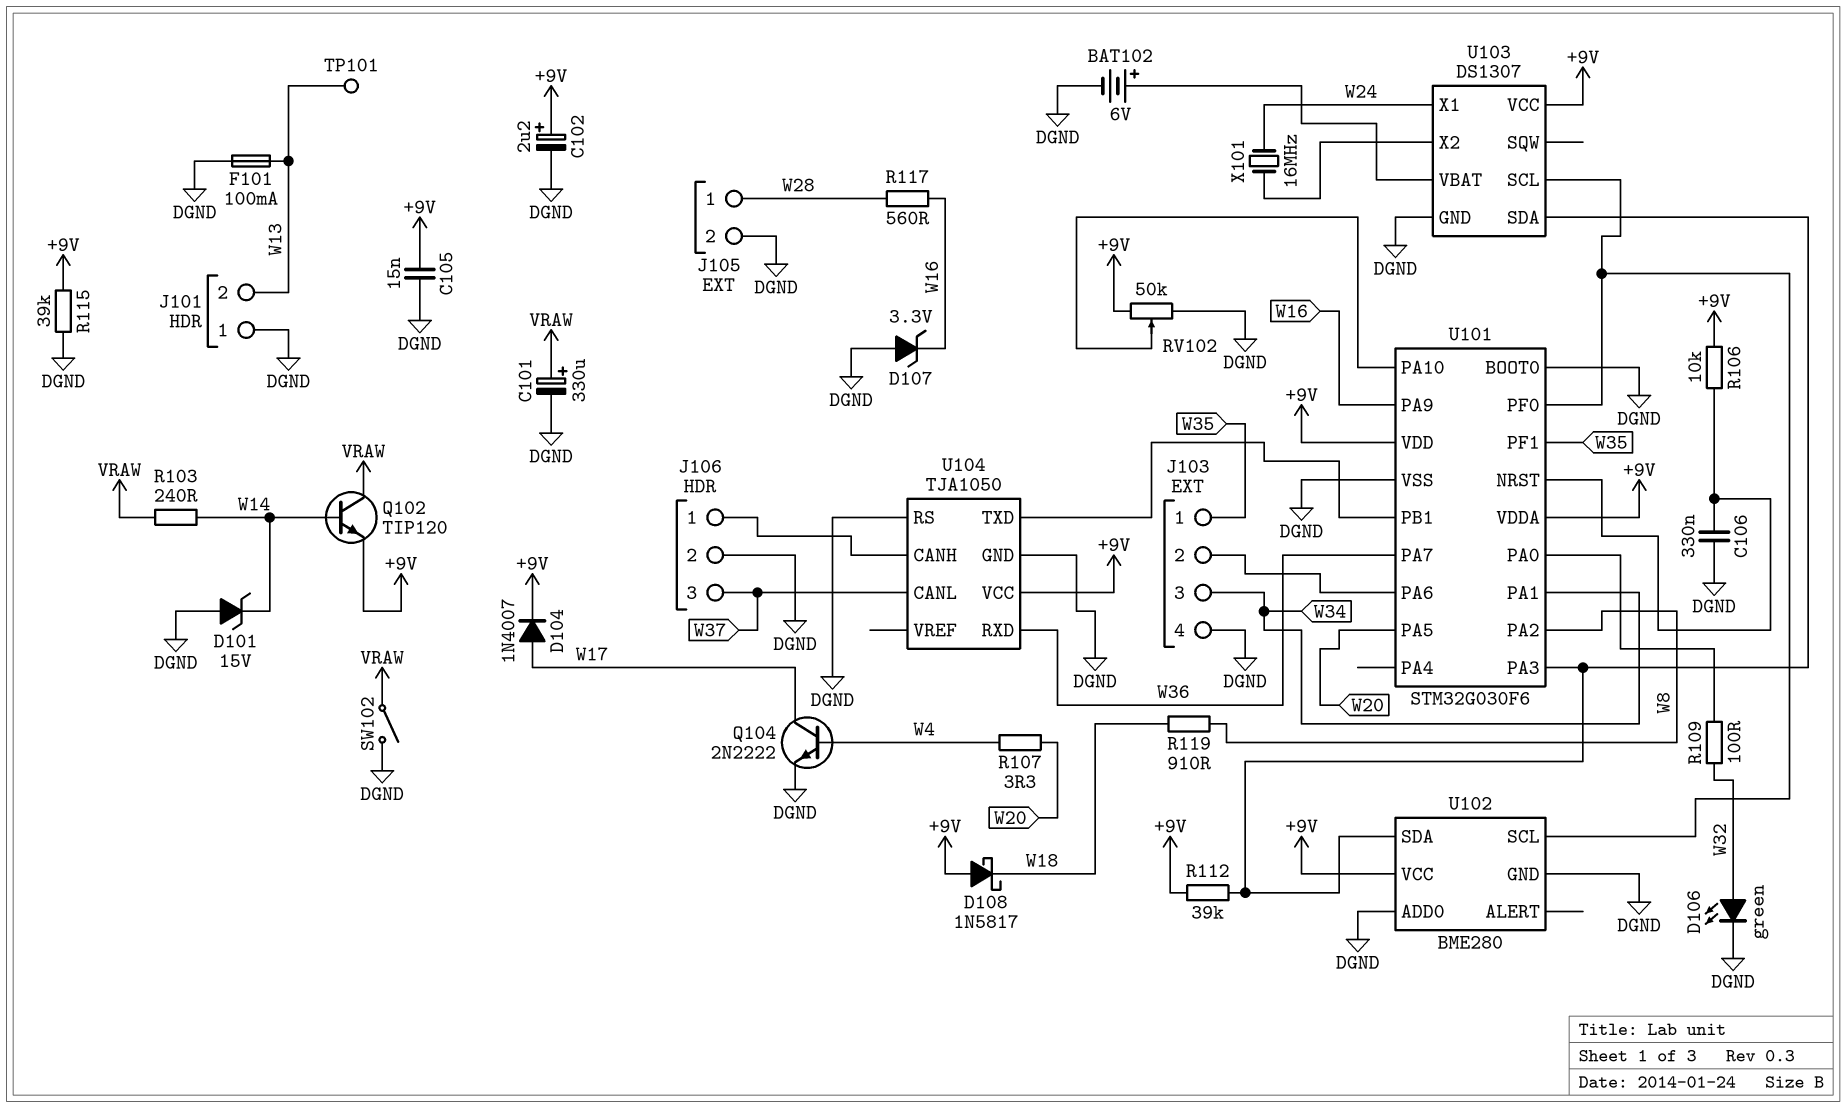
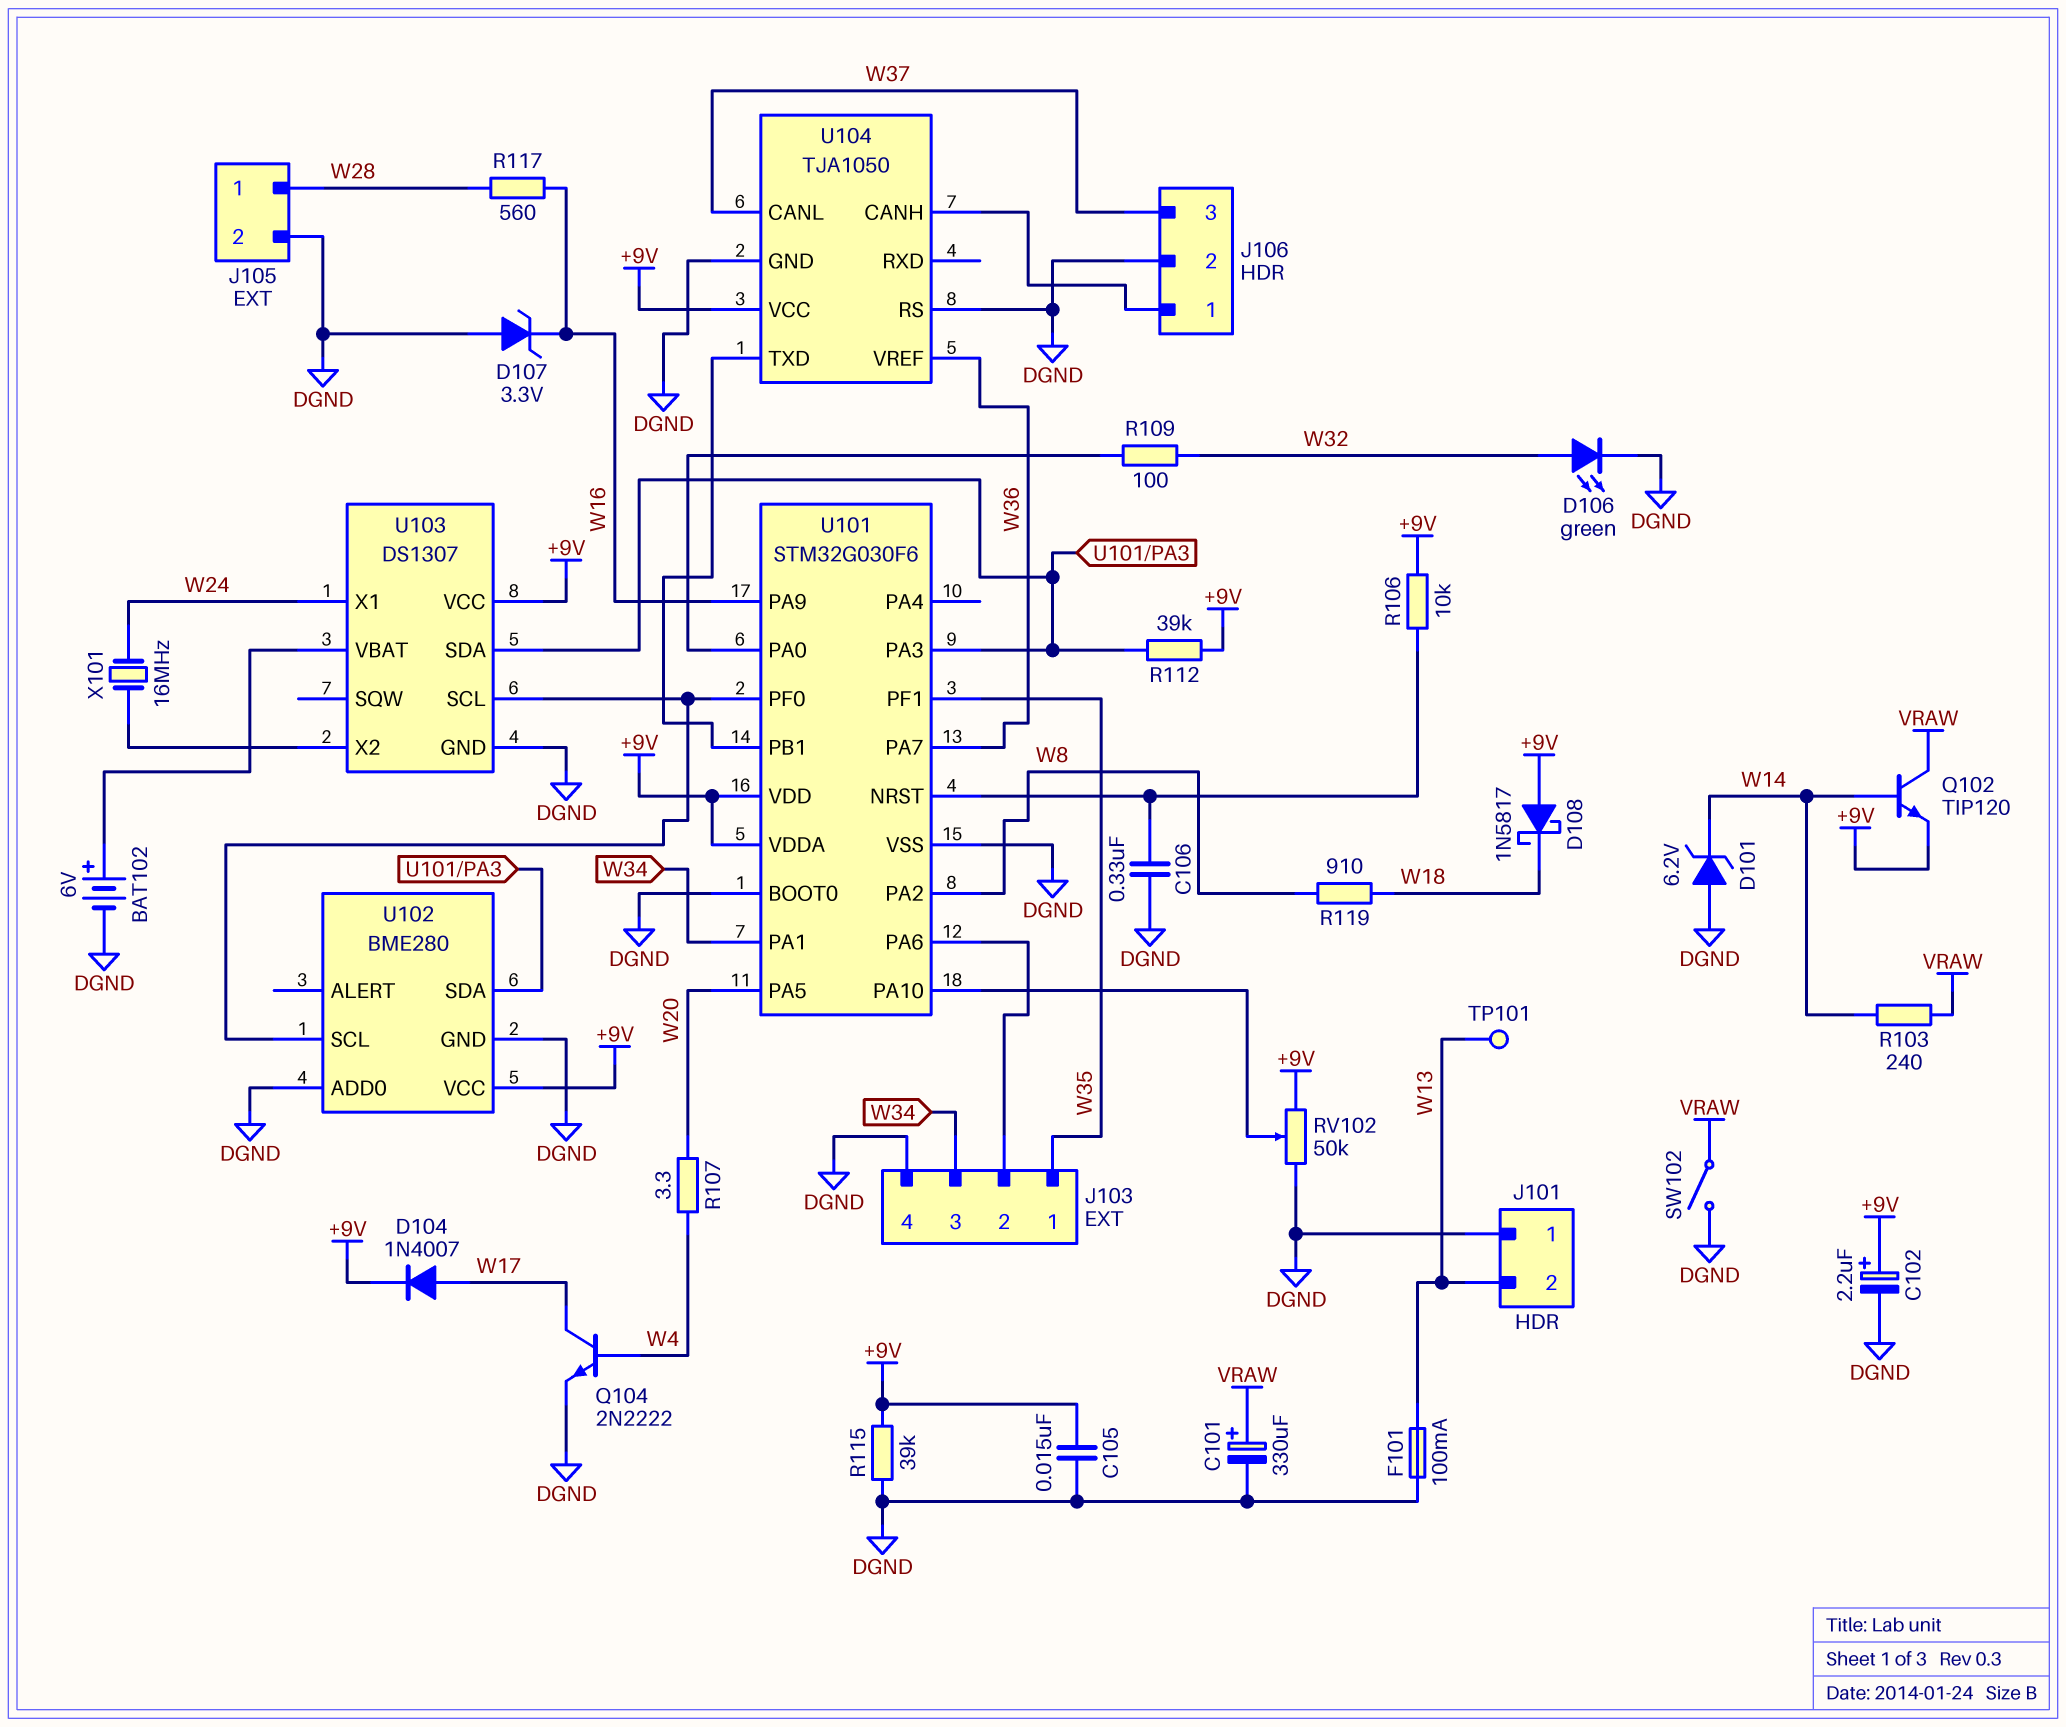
D101: zener 15V (A DGND, K W14) -> zener 6.2V (A DGND, K W14)
U104 pin RXD: W36 -> none
U104 pin VREF: none -> W36

